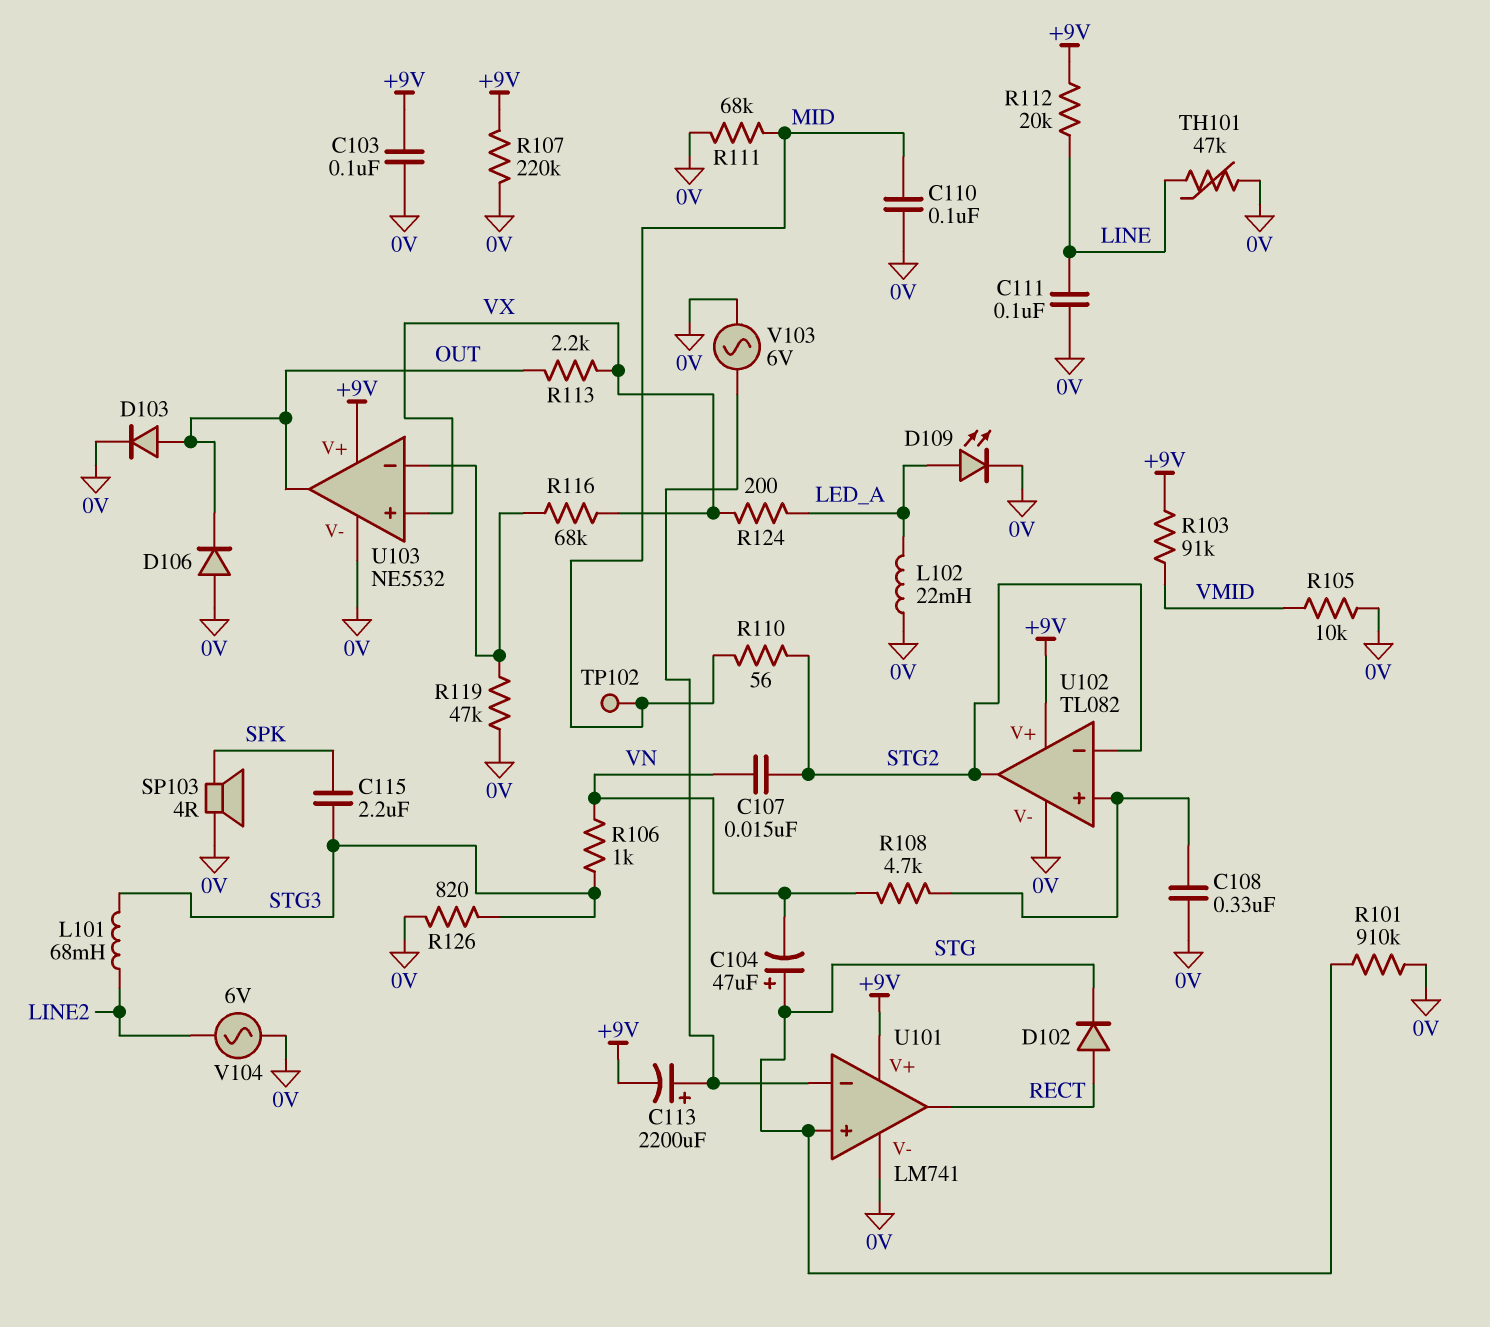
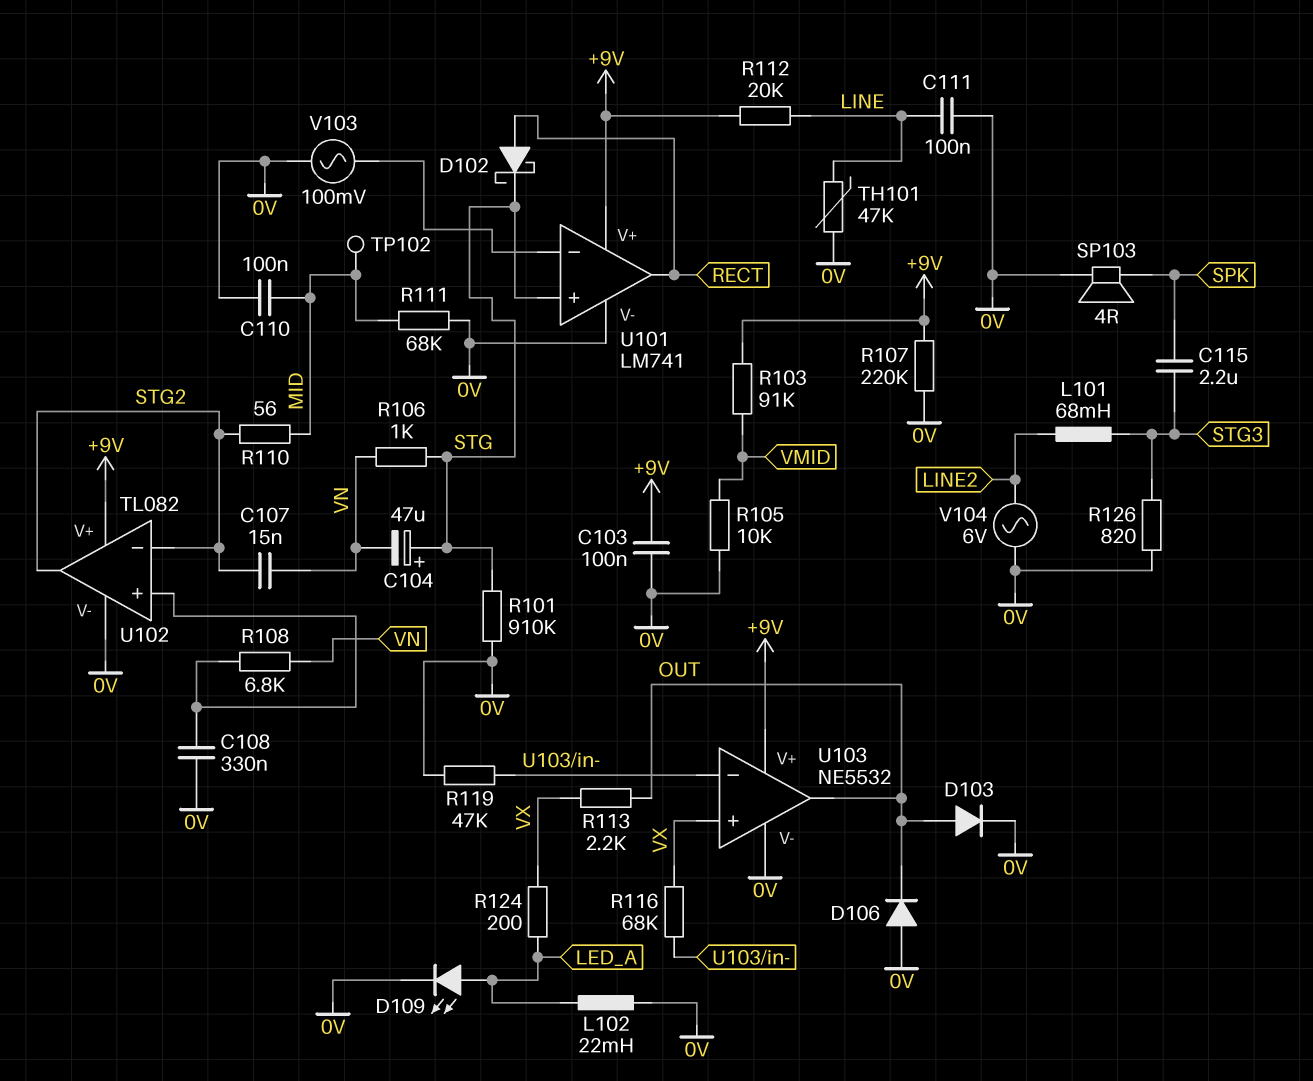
C113: 2200uF (plus U101/in-, minus +9V) -> none
D102: diode (A RECT, K STG) -> schottky (A RECT, K STG)
R106: 1k (STG3, VN) -> 1k (STG, VN)
R108: 4.7k (U102/in+, VN) -> 6.8k (U102/in+, VN)
V103: AC 6V (0V, U101/in-) -> AC 100mV (0V, U101/in-)

